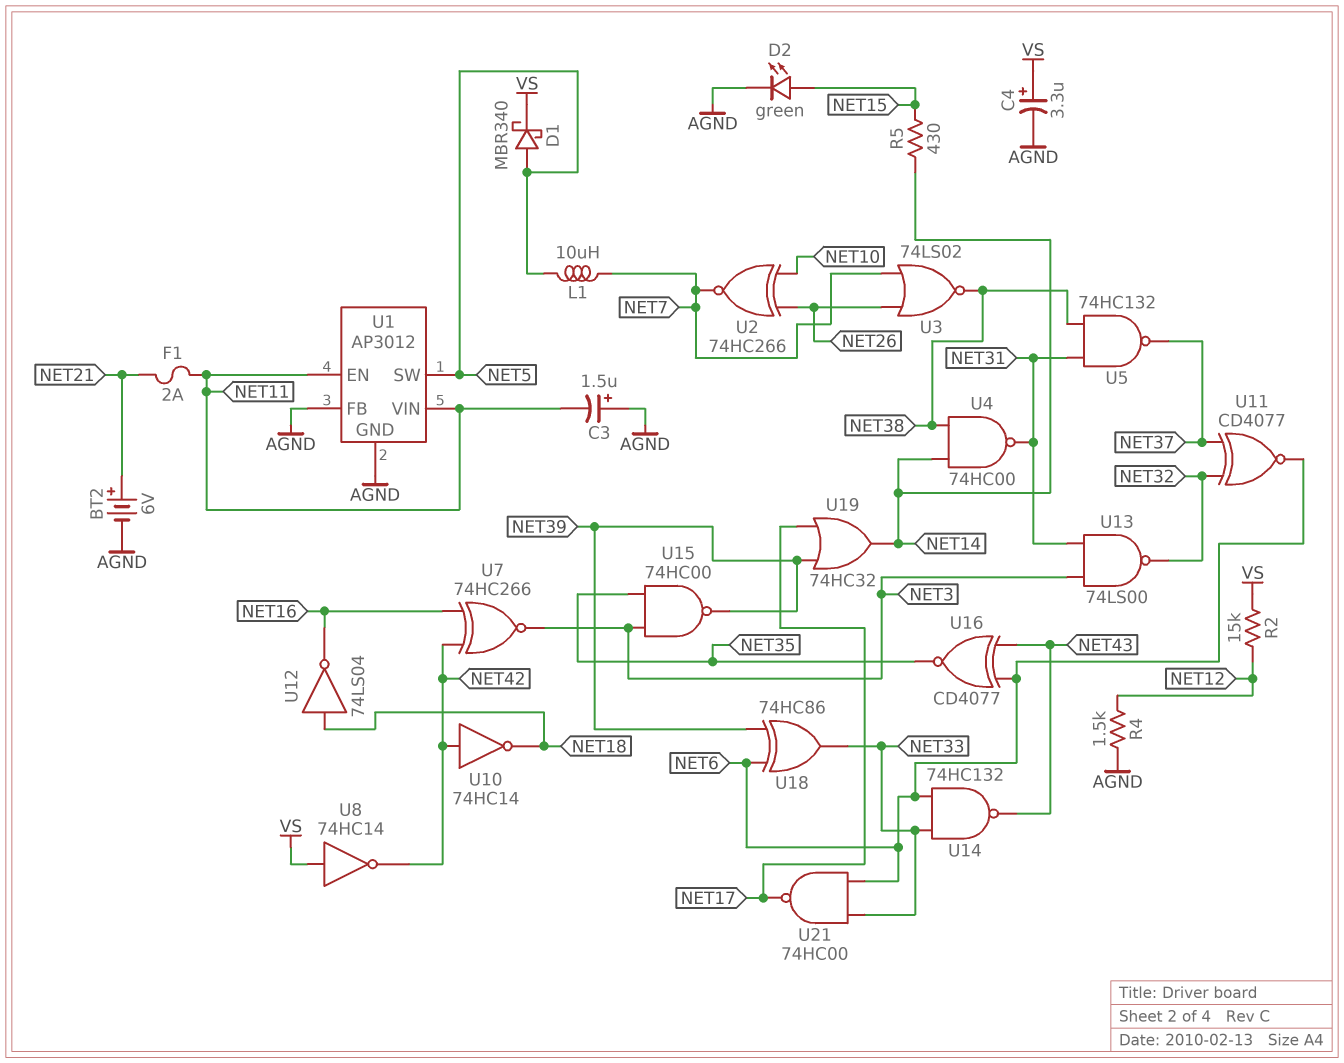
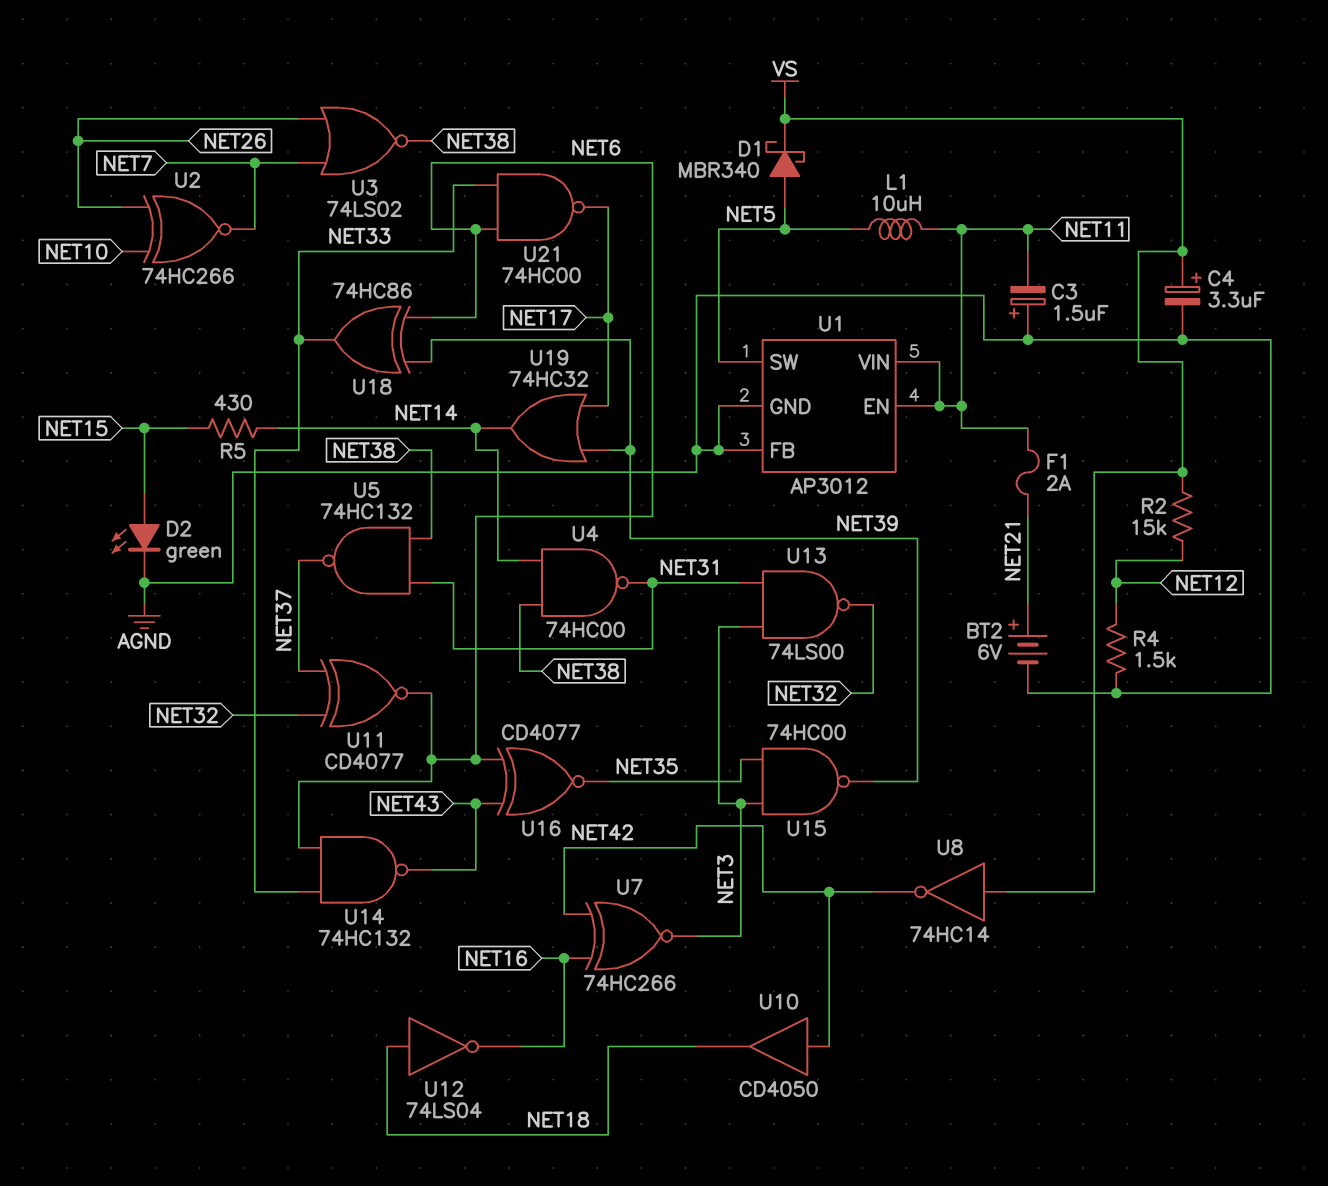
L1: 10uH (NET5, NET7) -> 10uH (NET5, NET11)
U10: NOT 74HC14 (in NET42, out NET18) -> buffer CD4050 (in NET42, out NET18)

